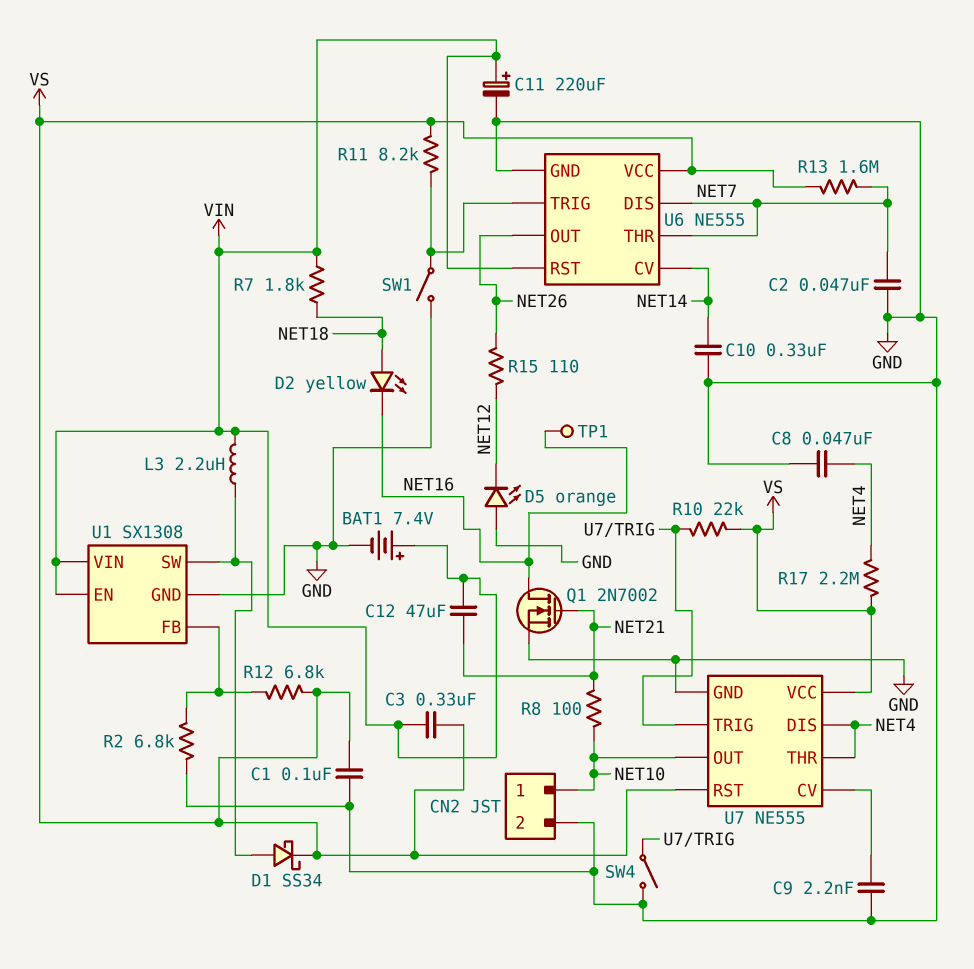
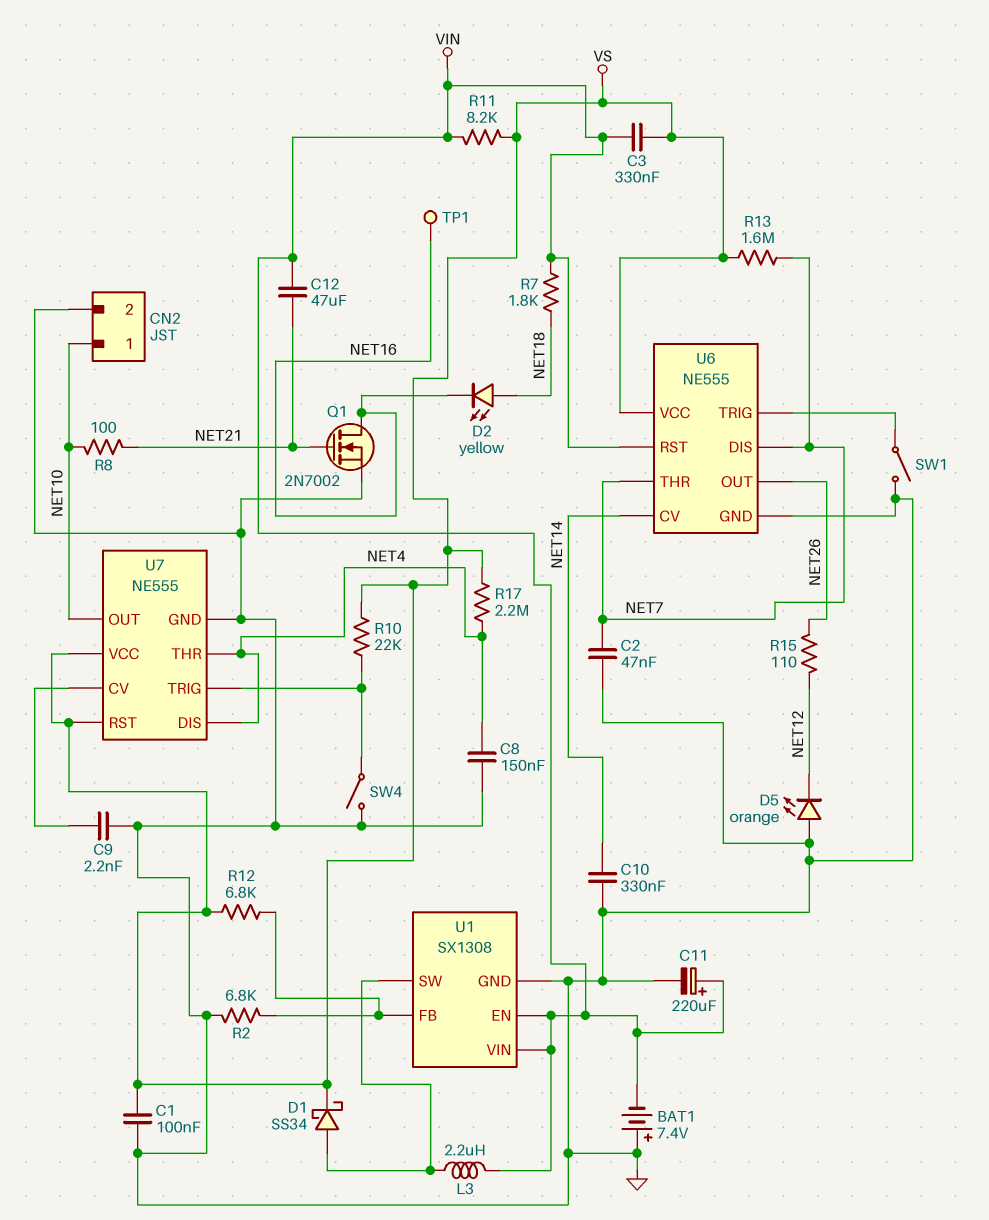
BAT1: 7.4V (plus VIN, minus GND) -> 7.4V (plus GND, minus VIN)
C8: 47nF (GND, NET4) -> 150nF (GND, NET4)
R11: 8.2k (U6/TRIG, VS) -> 8.2k (VIN, VS)

